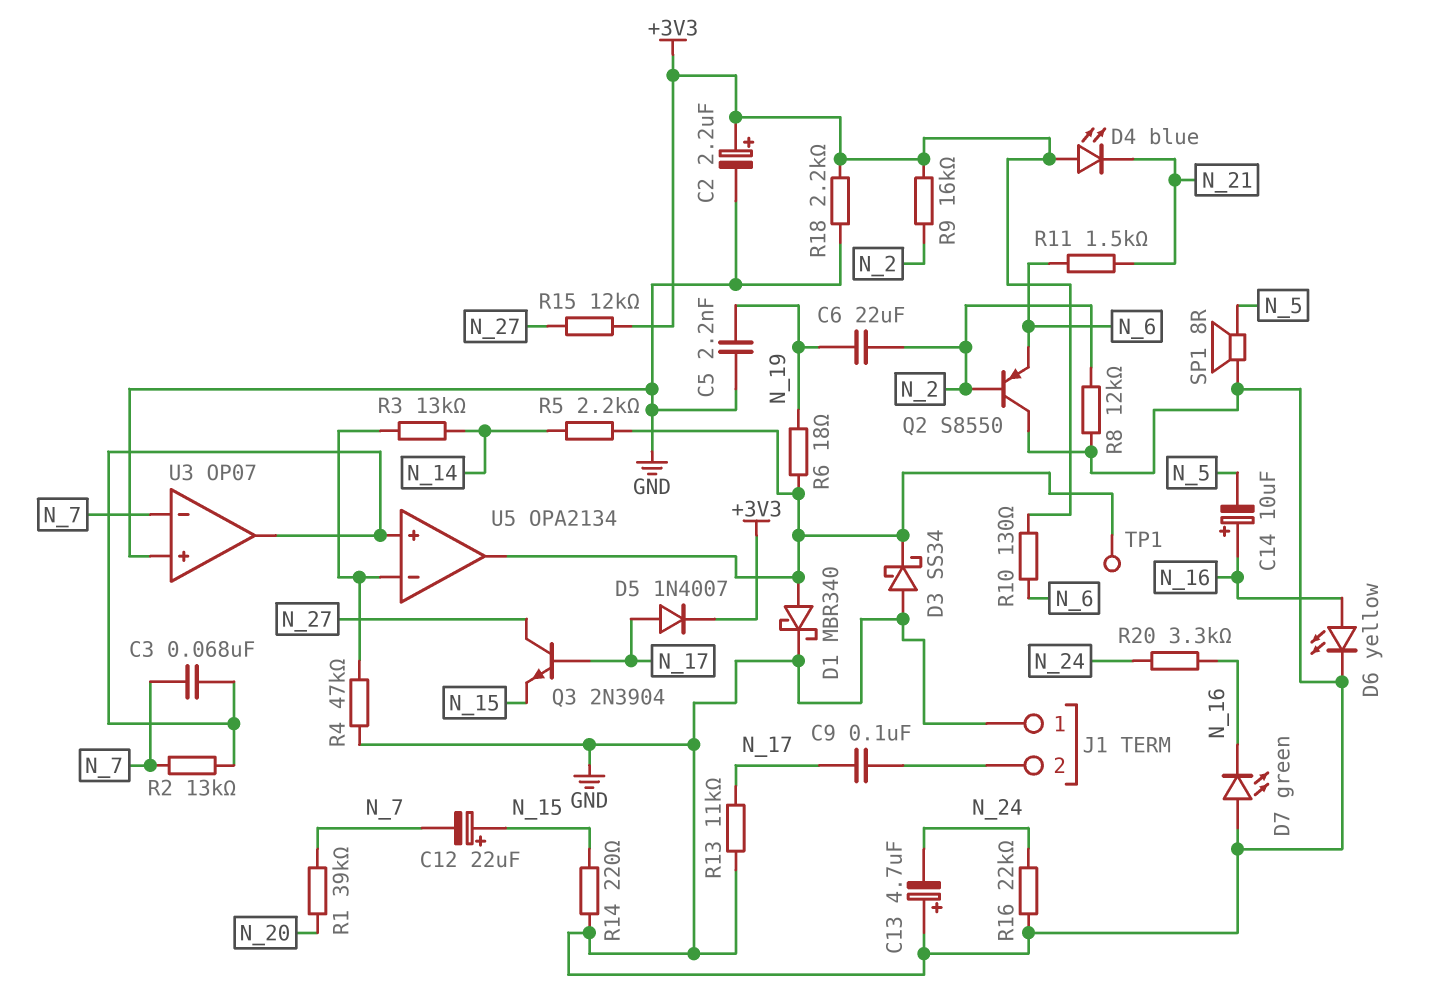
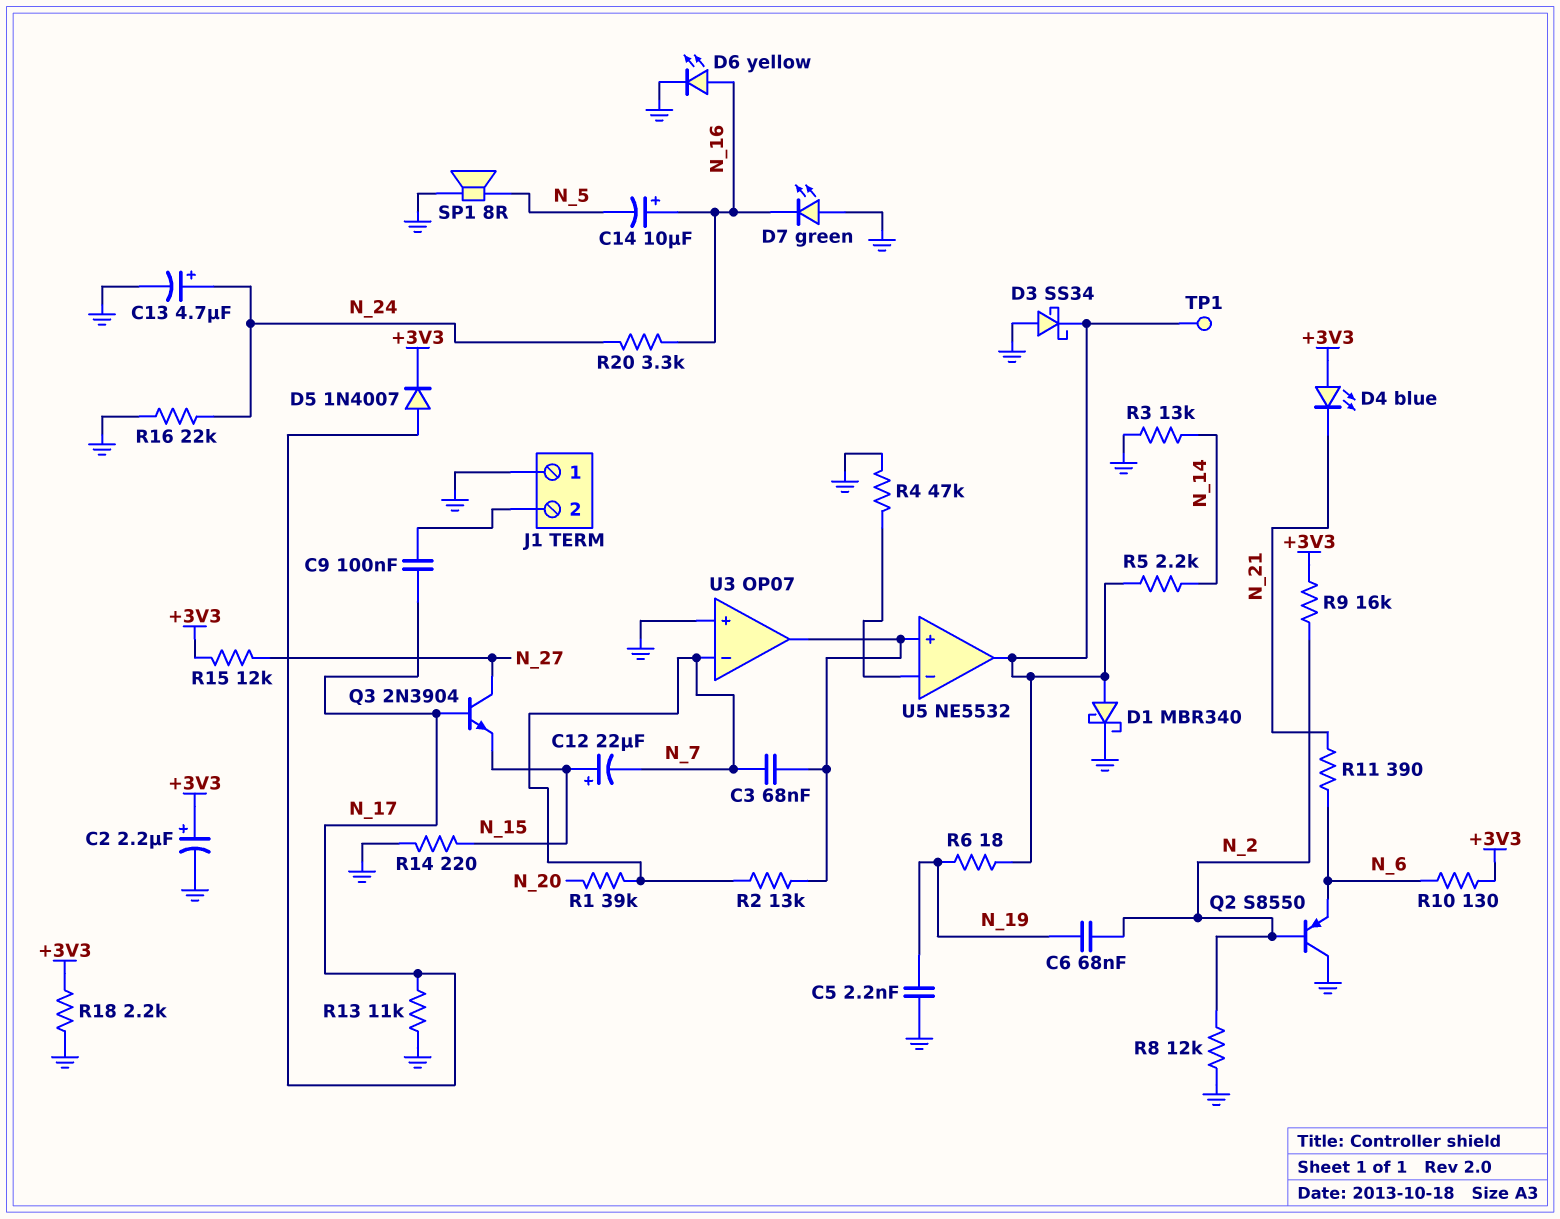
C6: 22uF (N_2, N_19) -> 68nF (N_2, N_19)
C13: 4.7uF (plus GND, minus N_24) -> 4.7uF (plus N_24, minus GND)
R3: 13k (N_14, U5/in-) -> 13k (GND, N_14)
R11: 1.5k (N_6, N_21) -> 390 (N_6, N_21)
U5: OPA2134 -> NE5532

